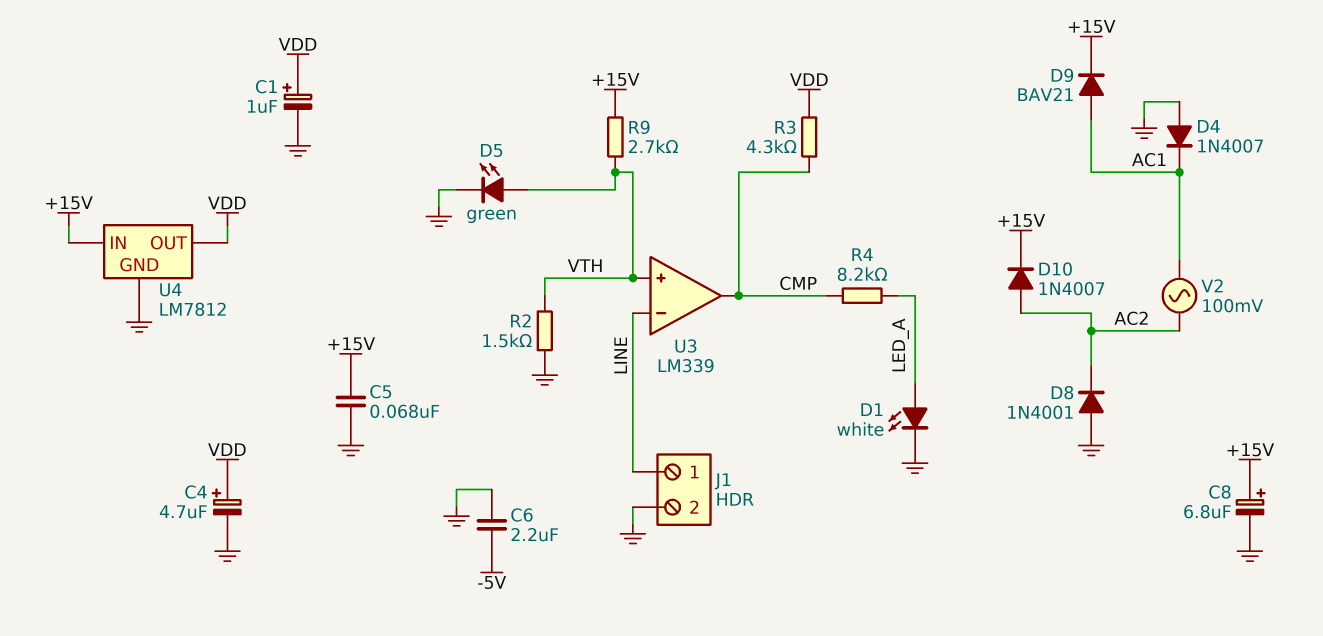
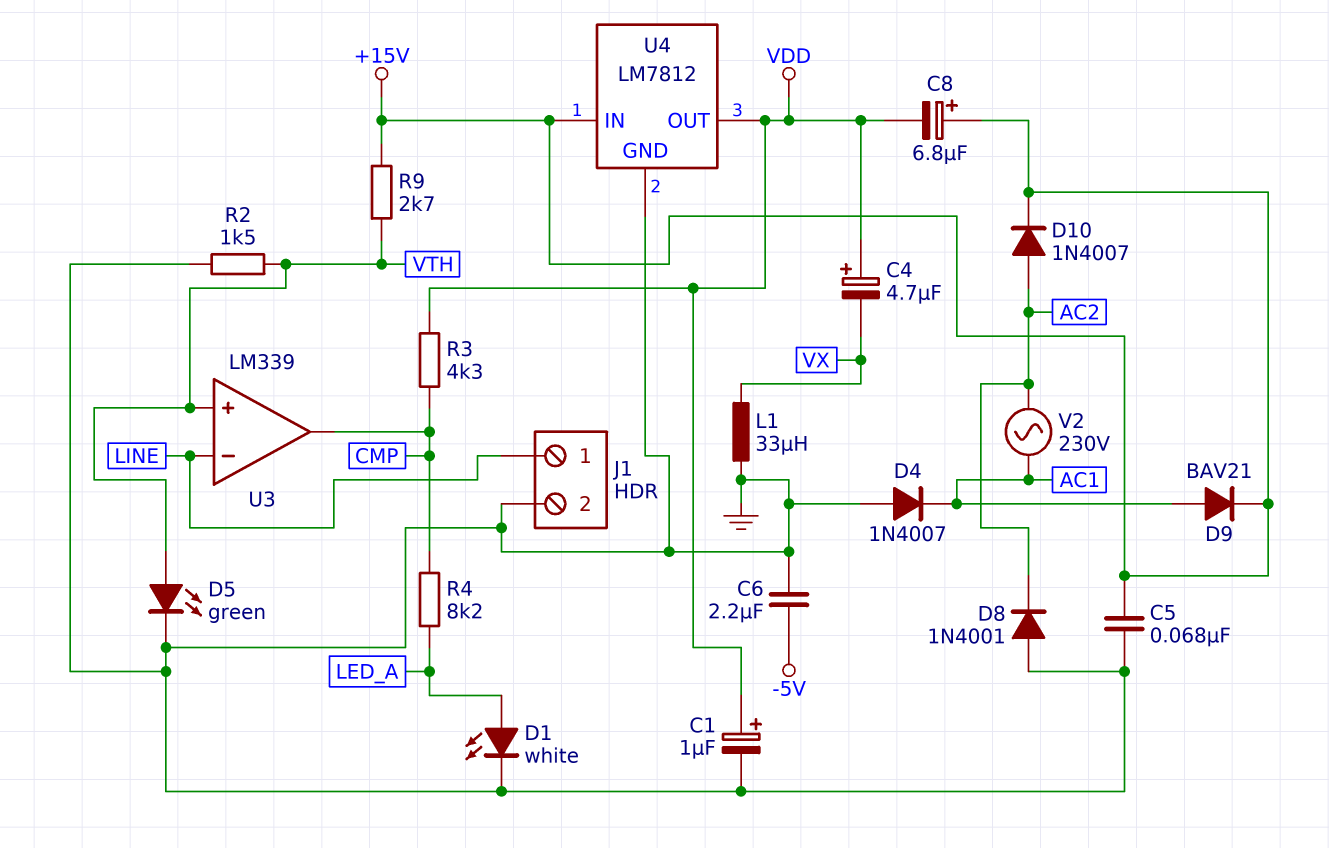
C4: 4.7uF (plus VDD, minus GND) -> 4.7uF (plus VDD, minus VX)
C8: 6.8uF (plus +15V, minus GND) -> 6.8uF (plus +15V, minus VDD)
L1: none -> 33uH (GND, VX)
V2: AC 100mV (AC1, AC2) -> AC 230V (AC1, AC2)

